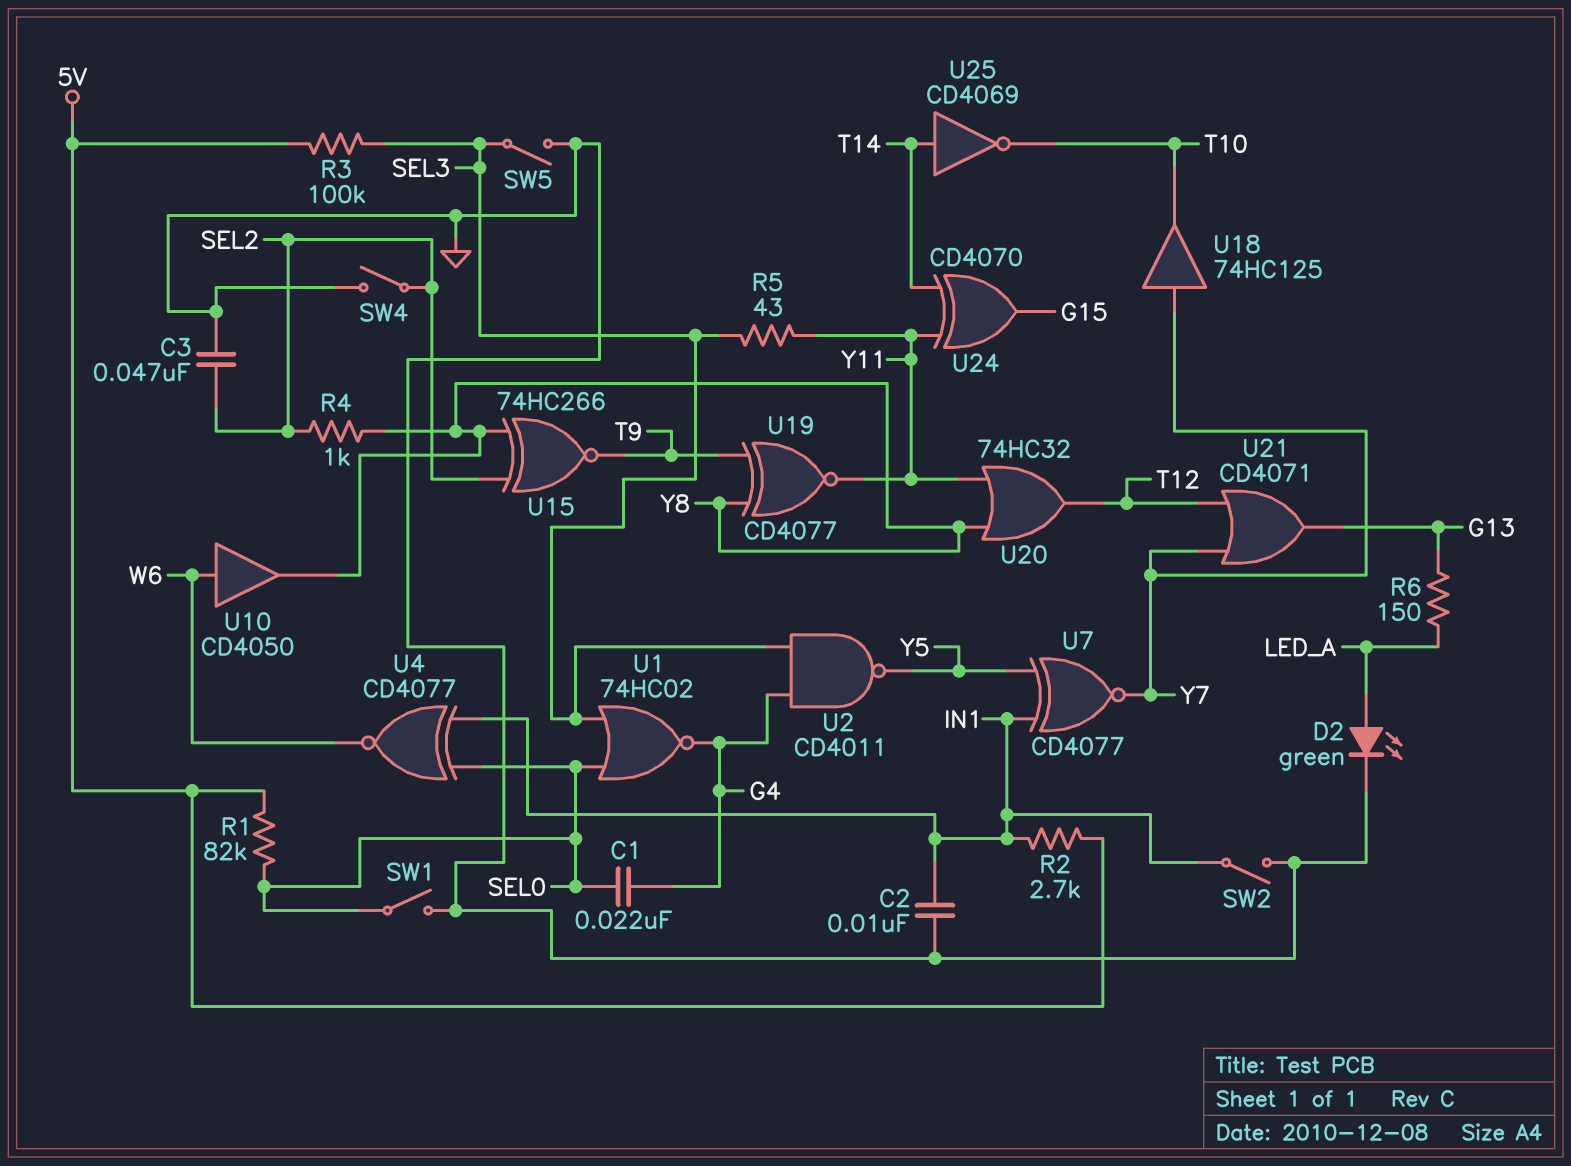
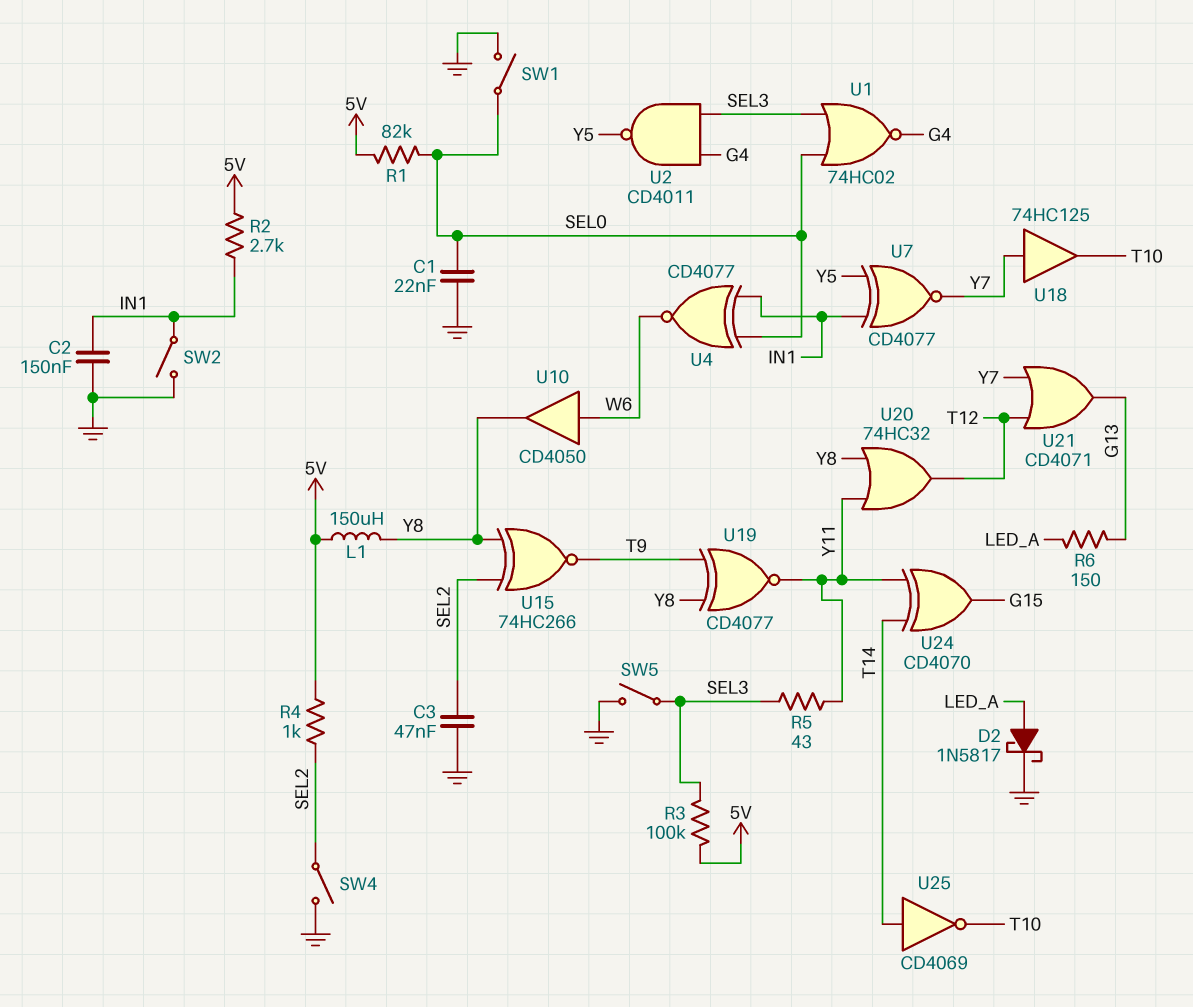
C1: 22nF (G4, SEL0) -> 22nF (GND, SEL0)
C2: 10nF (GND, IN1) -> 150nF (GND, IN1)
D2: LED green (A LED_A, K GND) -> schottky 1N5817 (A LED_A, K GND)
L1: none -> 150uH (5V, Y8)
R4: 1k (SEL2, Y8) -> 1k (5V, SEL2)

